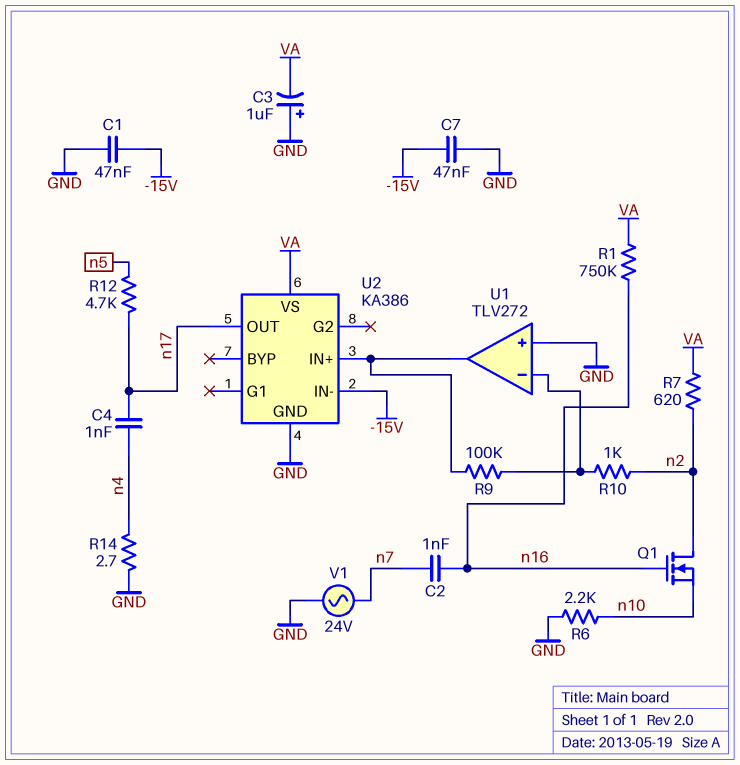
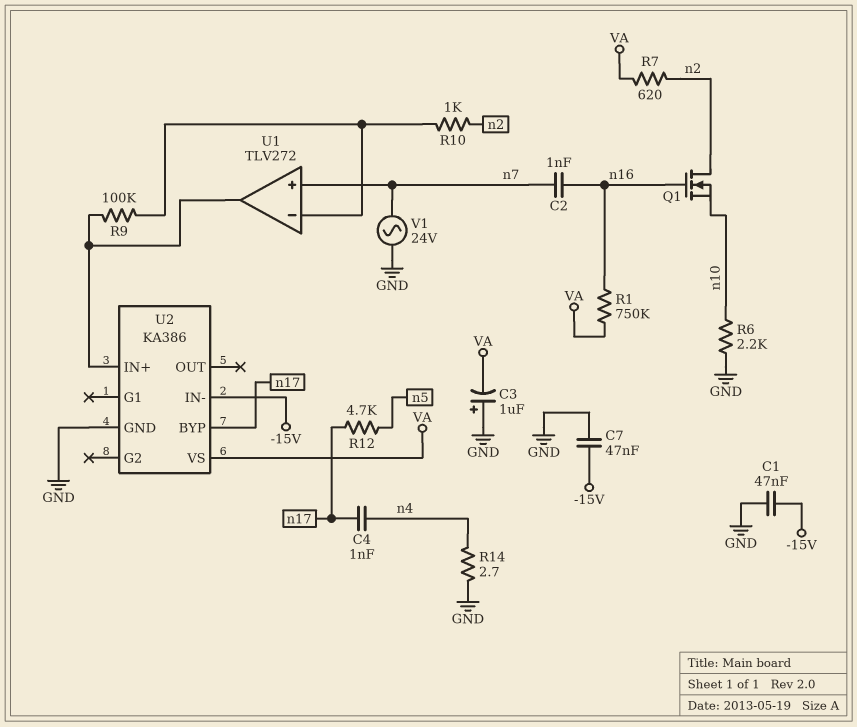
U1 pin in+: GND -> n7
U2 pin BYP: none -> n17
U2 pin OUT: n17 -> none

